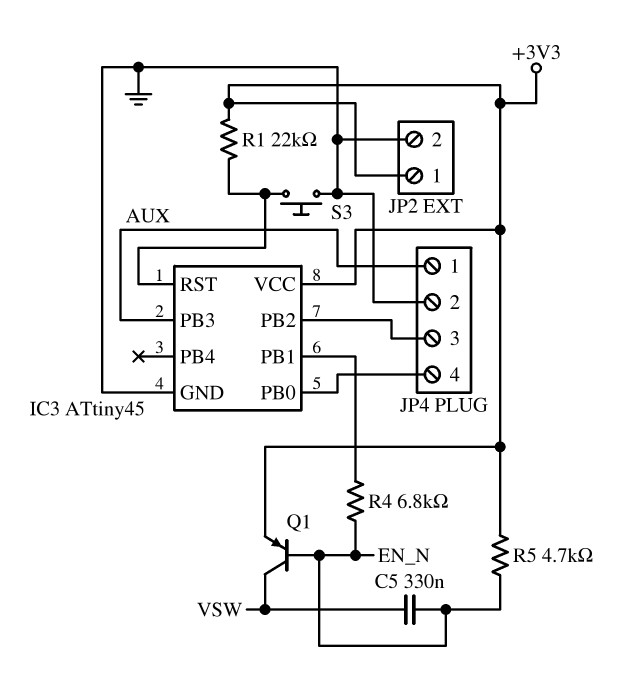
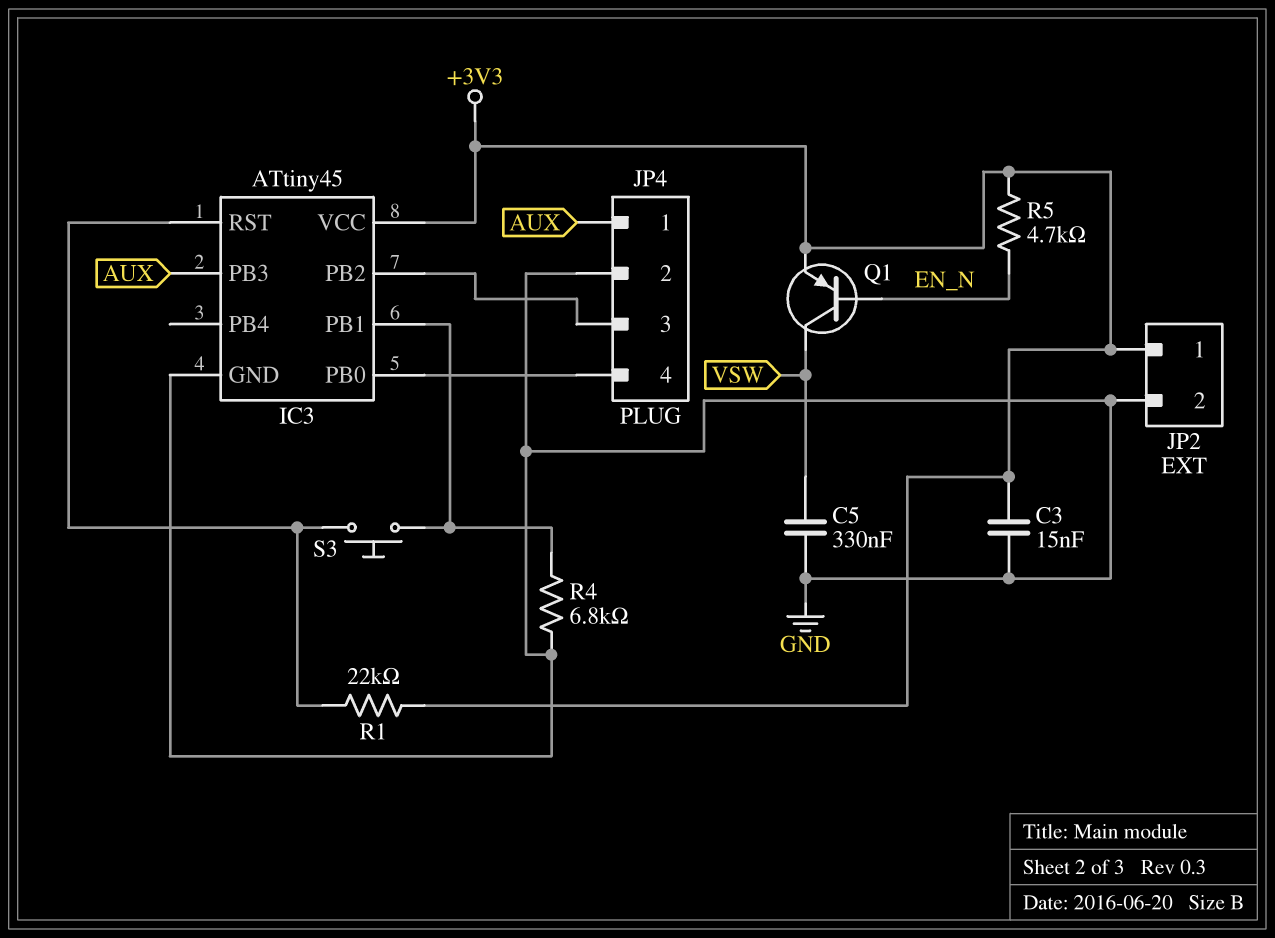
C3: none -> 15nF (+3V3, GND)
C5: 330nF (EN_N, VSW) -> 330nF (GND, VSW)
R4: 6.8k (EN_N, IC3/PB1) -> 6.8k (GND, IC3/PB1)
S3: button (GND, IC3/RST) -> button (IC3/PB1, IC3/RST)

